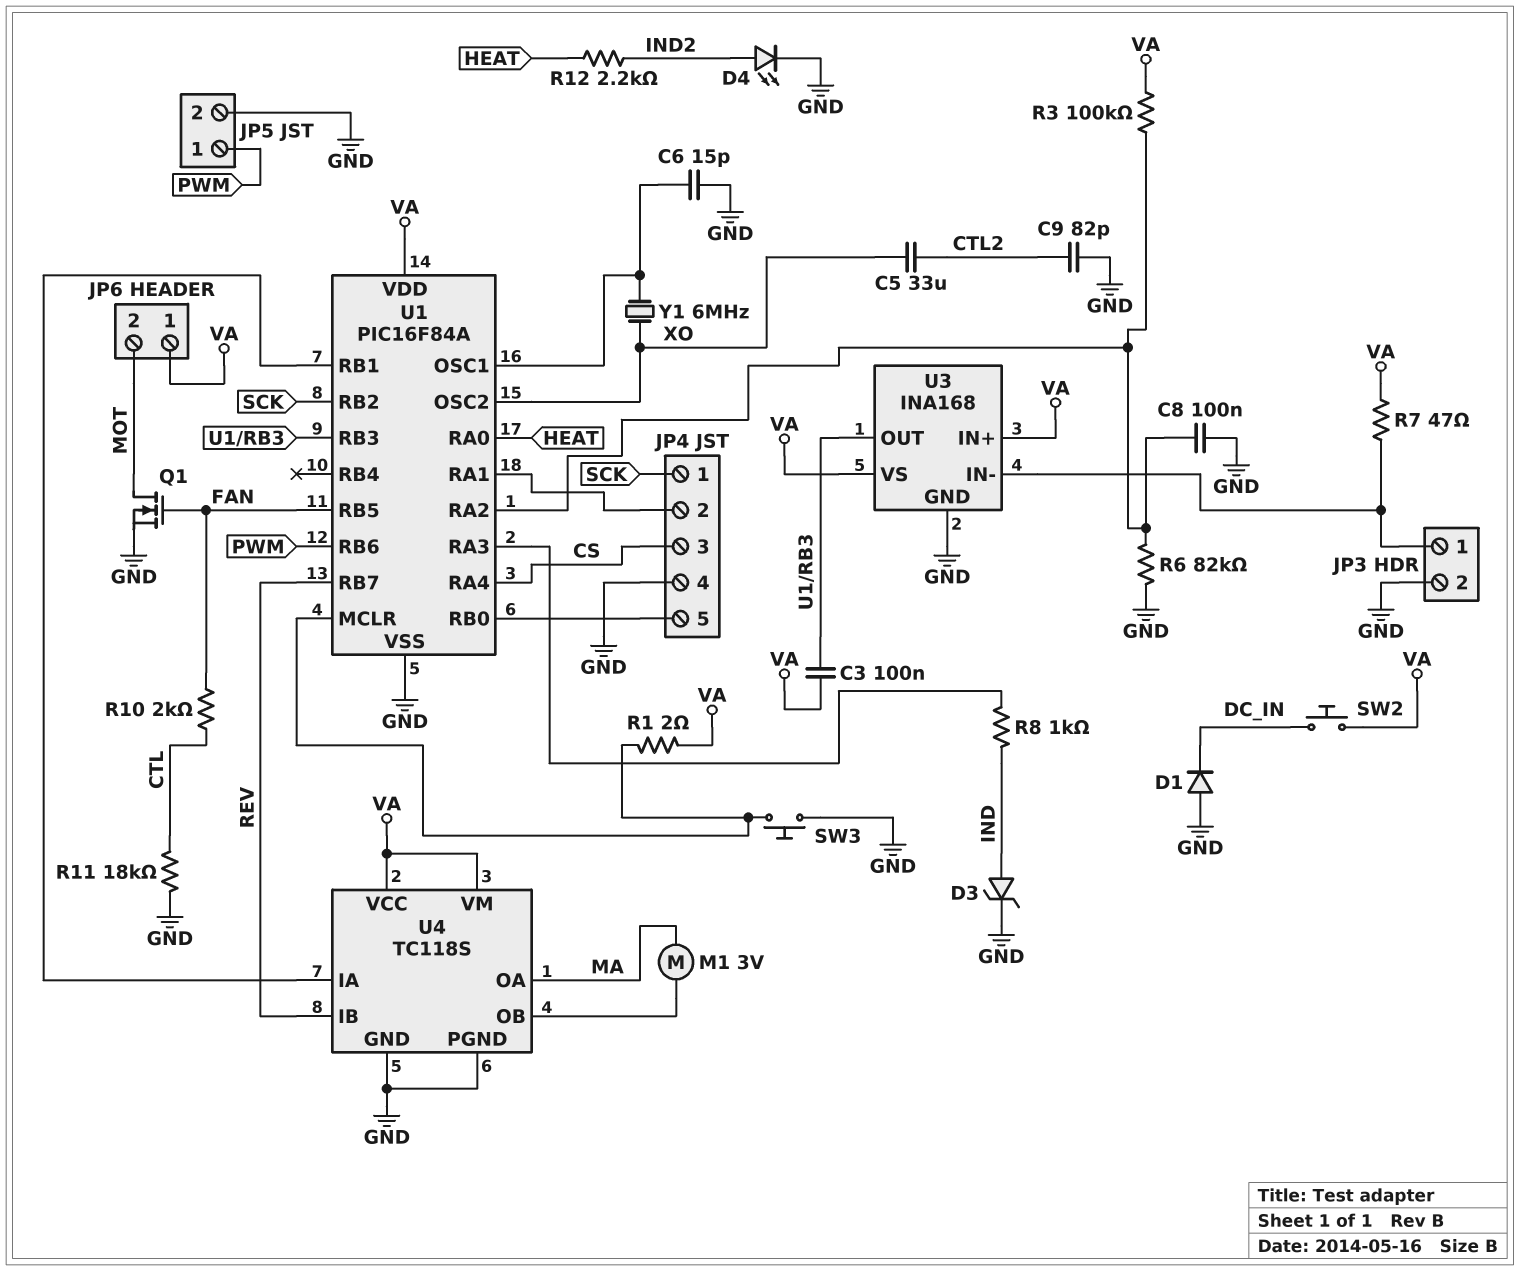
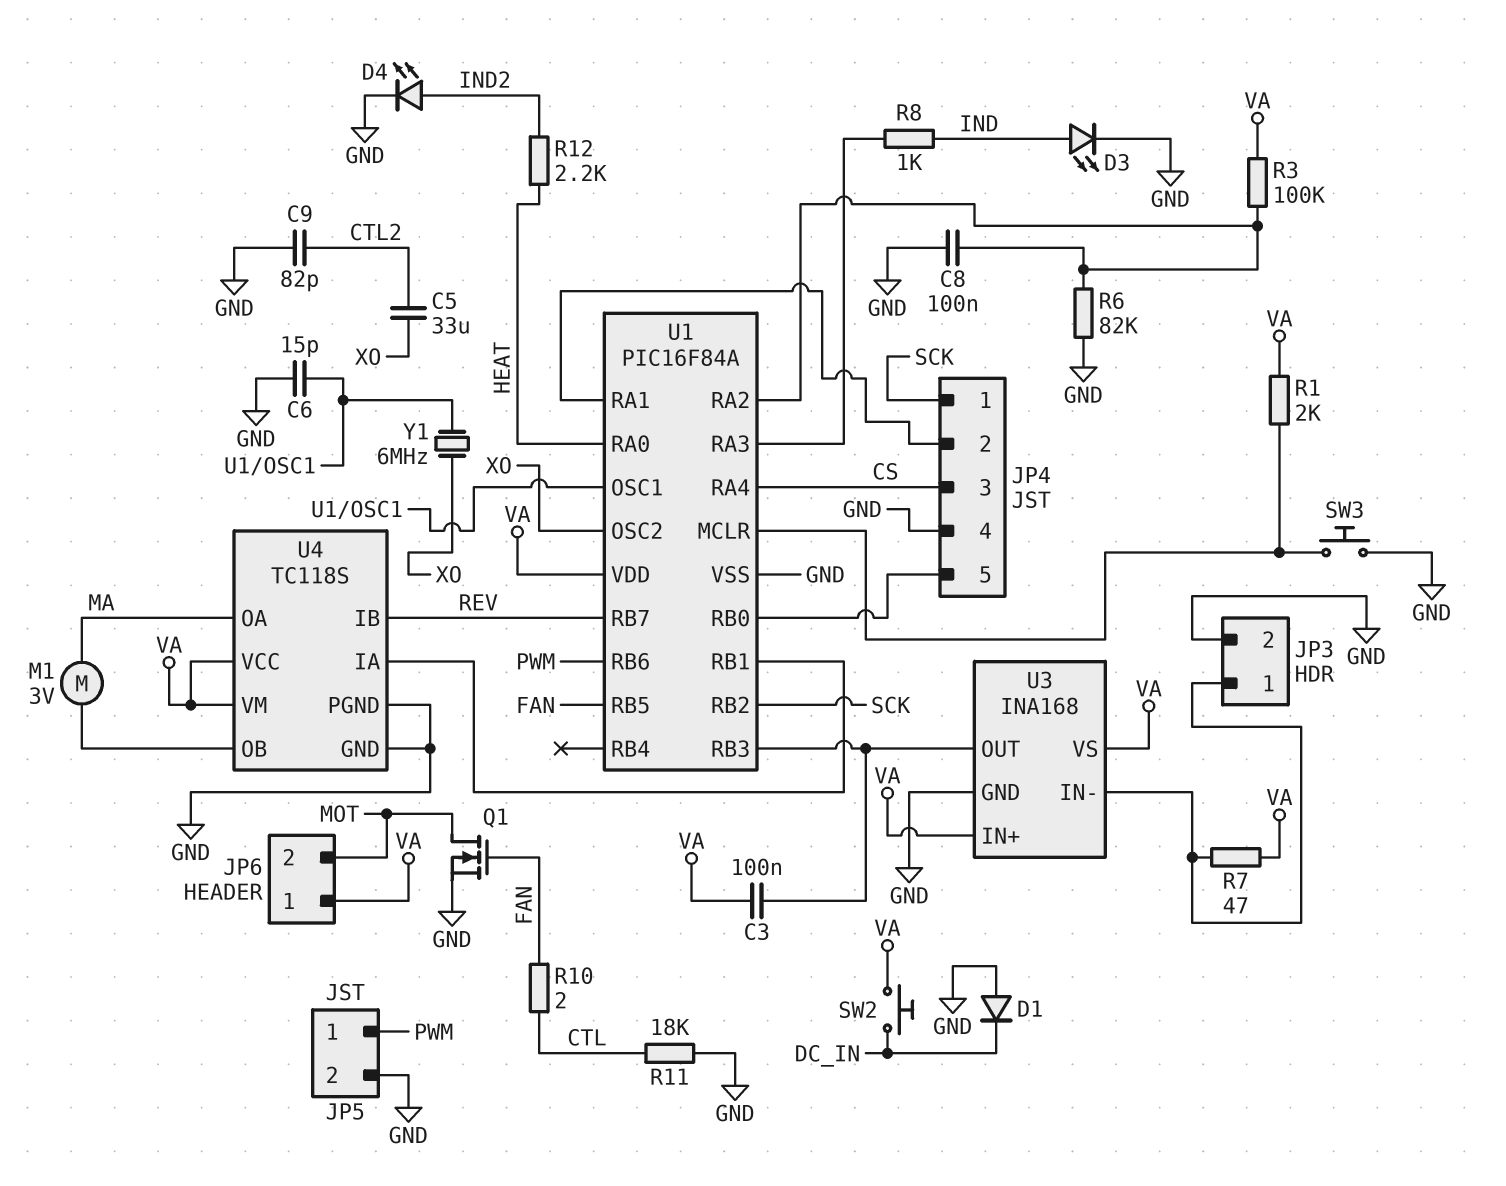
D3: zener (A IND, K GND) -> LED (A IND, K GND)
R1: 2 (U1/MCLR, VA) -> 2k (U1/MCLR, VA)
R10: 2k (CTL, FAN) -> 2 (CTL, FAN)

